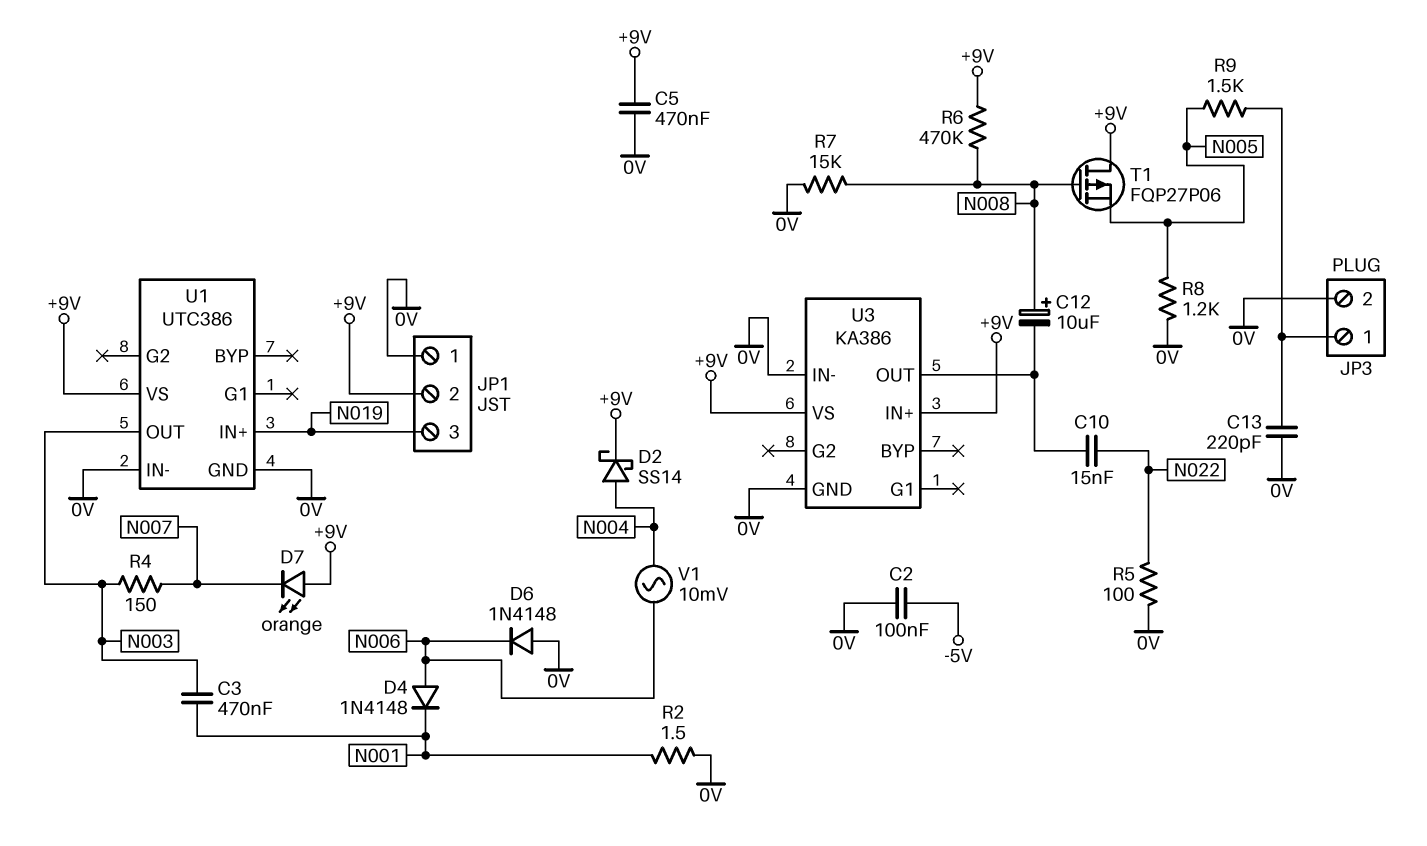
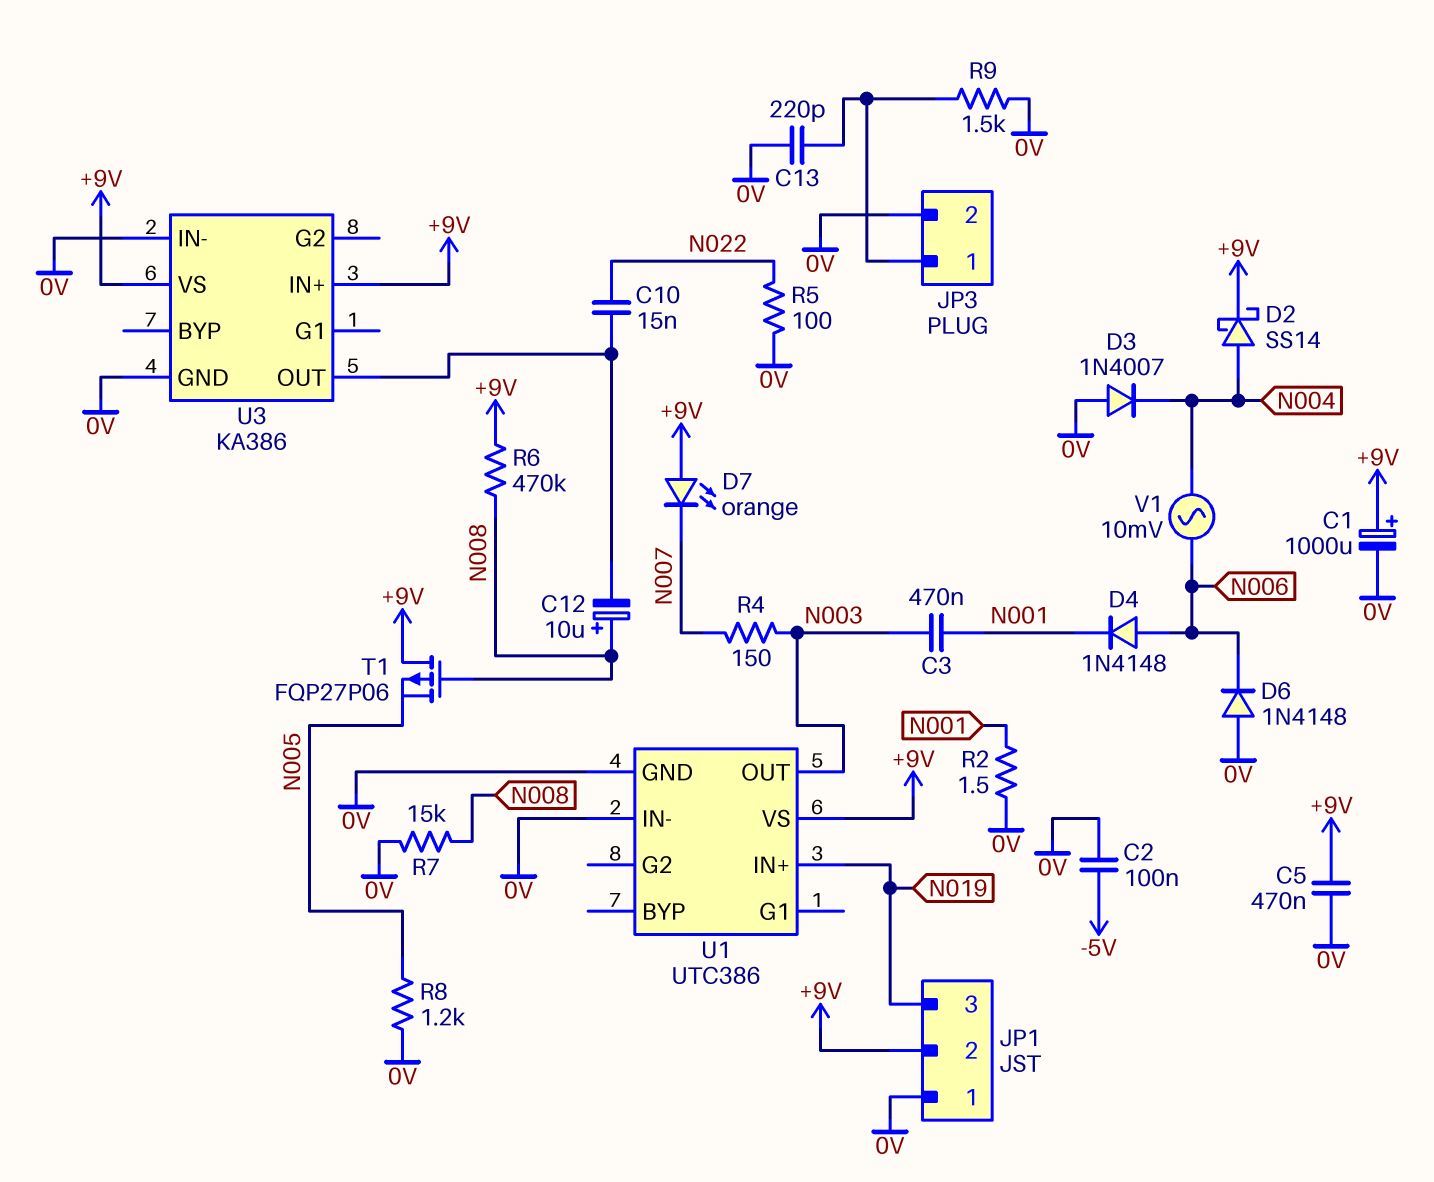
C1: none -> 1000uF (plus +9V, minus 0V)
D3: none -> diode 1N4007 (A 0V, K N004)
R9: 1.5k (JP3/1, N005) -> 1.5k (0V, JP3/1)

